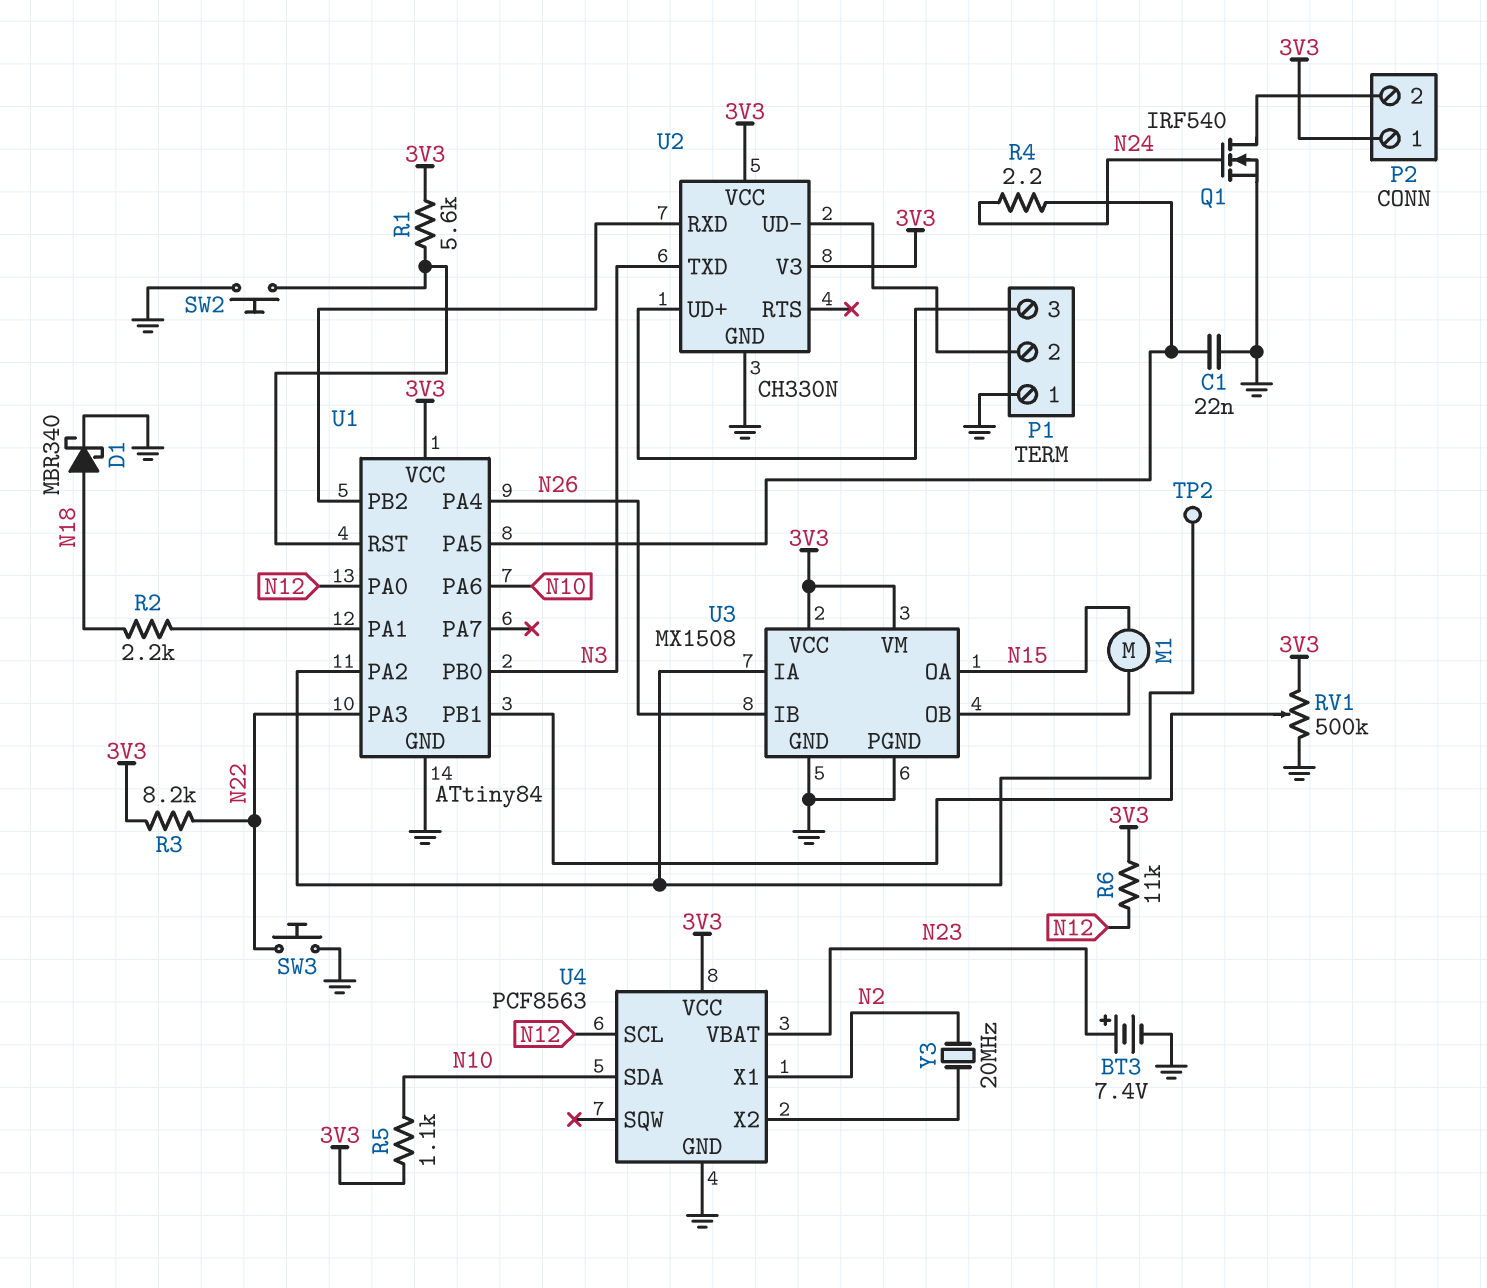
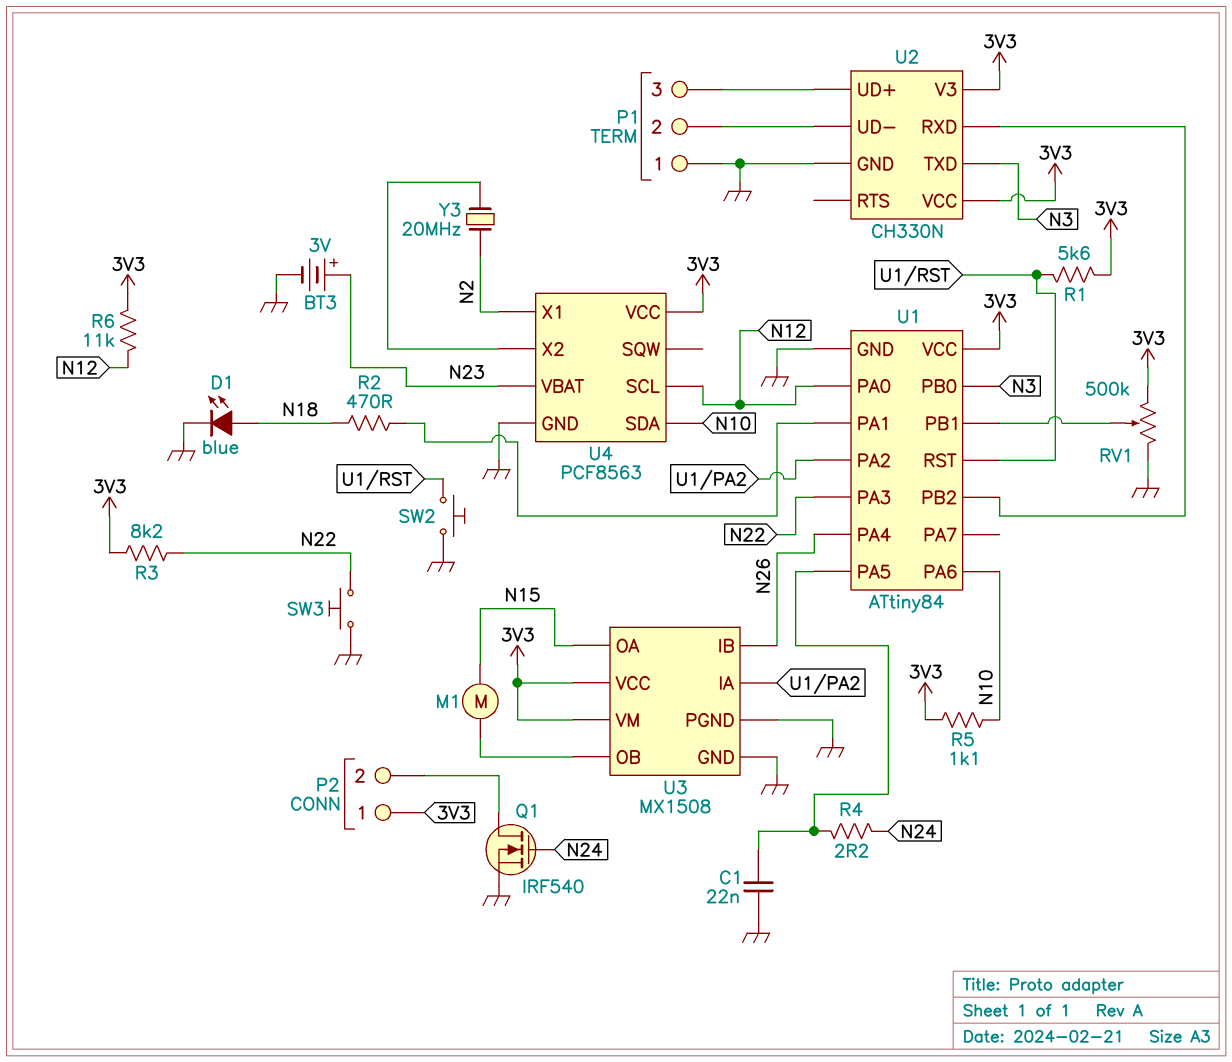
BT3: 7.4V (plus N23, minus GND) -> 3V (plus N23, minus GND)
D1: schottky MBR340 (A N18, K GND) -> LED blue (A N18, K GND)
R2: 2.2k (N18, U1/PA1) -> 470 (N18, U1/PA1)
TP2: test point (U1/PA2) -> none

